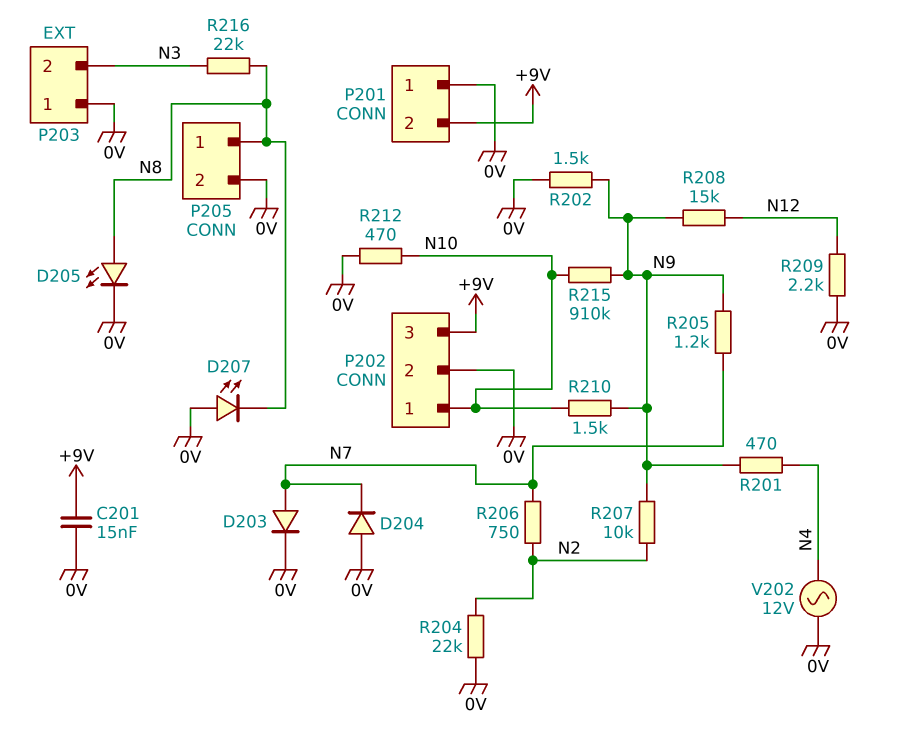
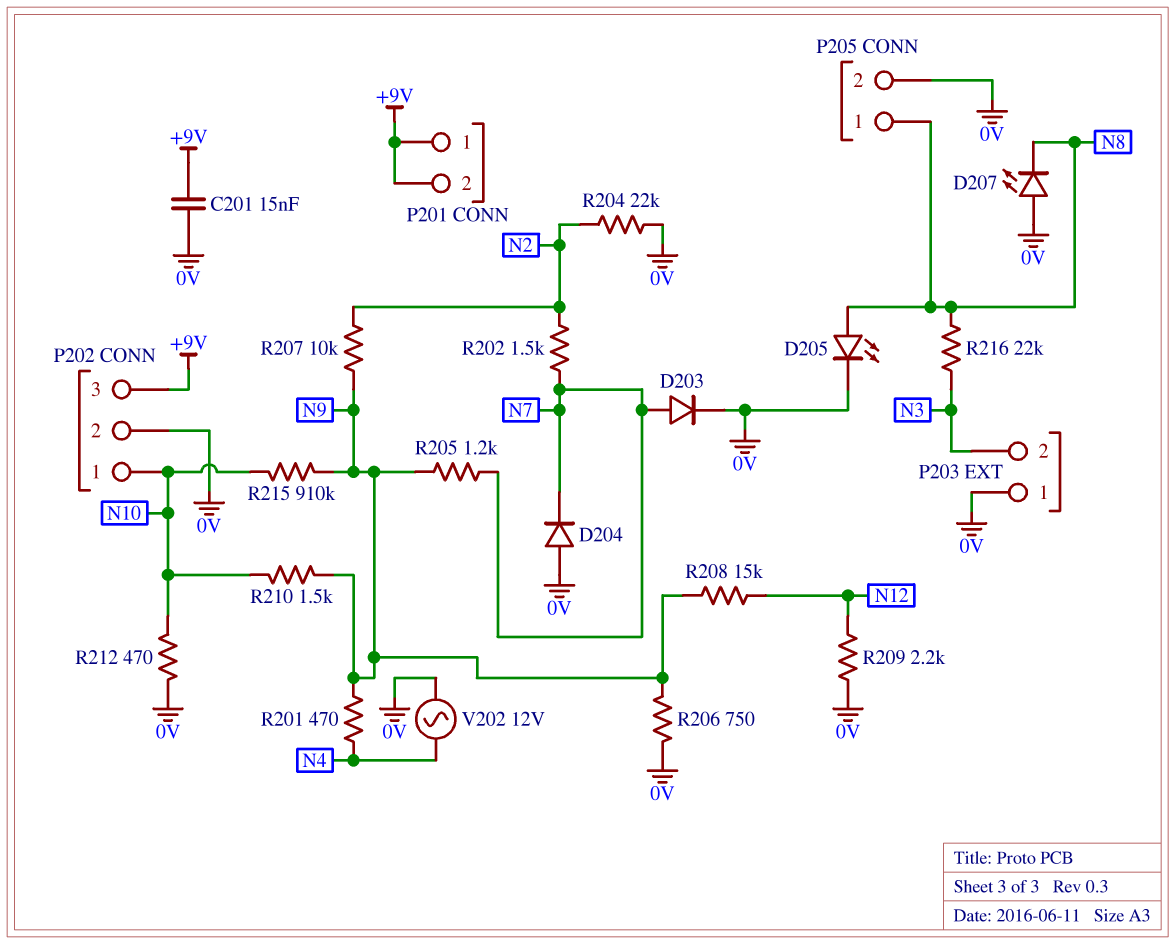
P201 pin 1: 0V -> +9V
R202: 1.5k (0V, N9) -> 1.5k (N2, N7)
R206: 750 (N2, N7) -> 750 (0V, N9)

